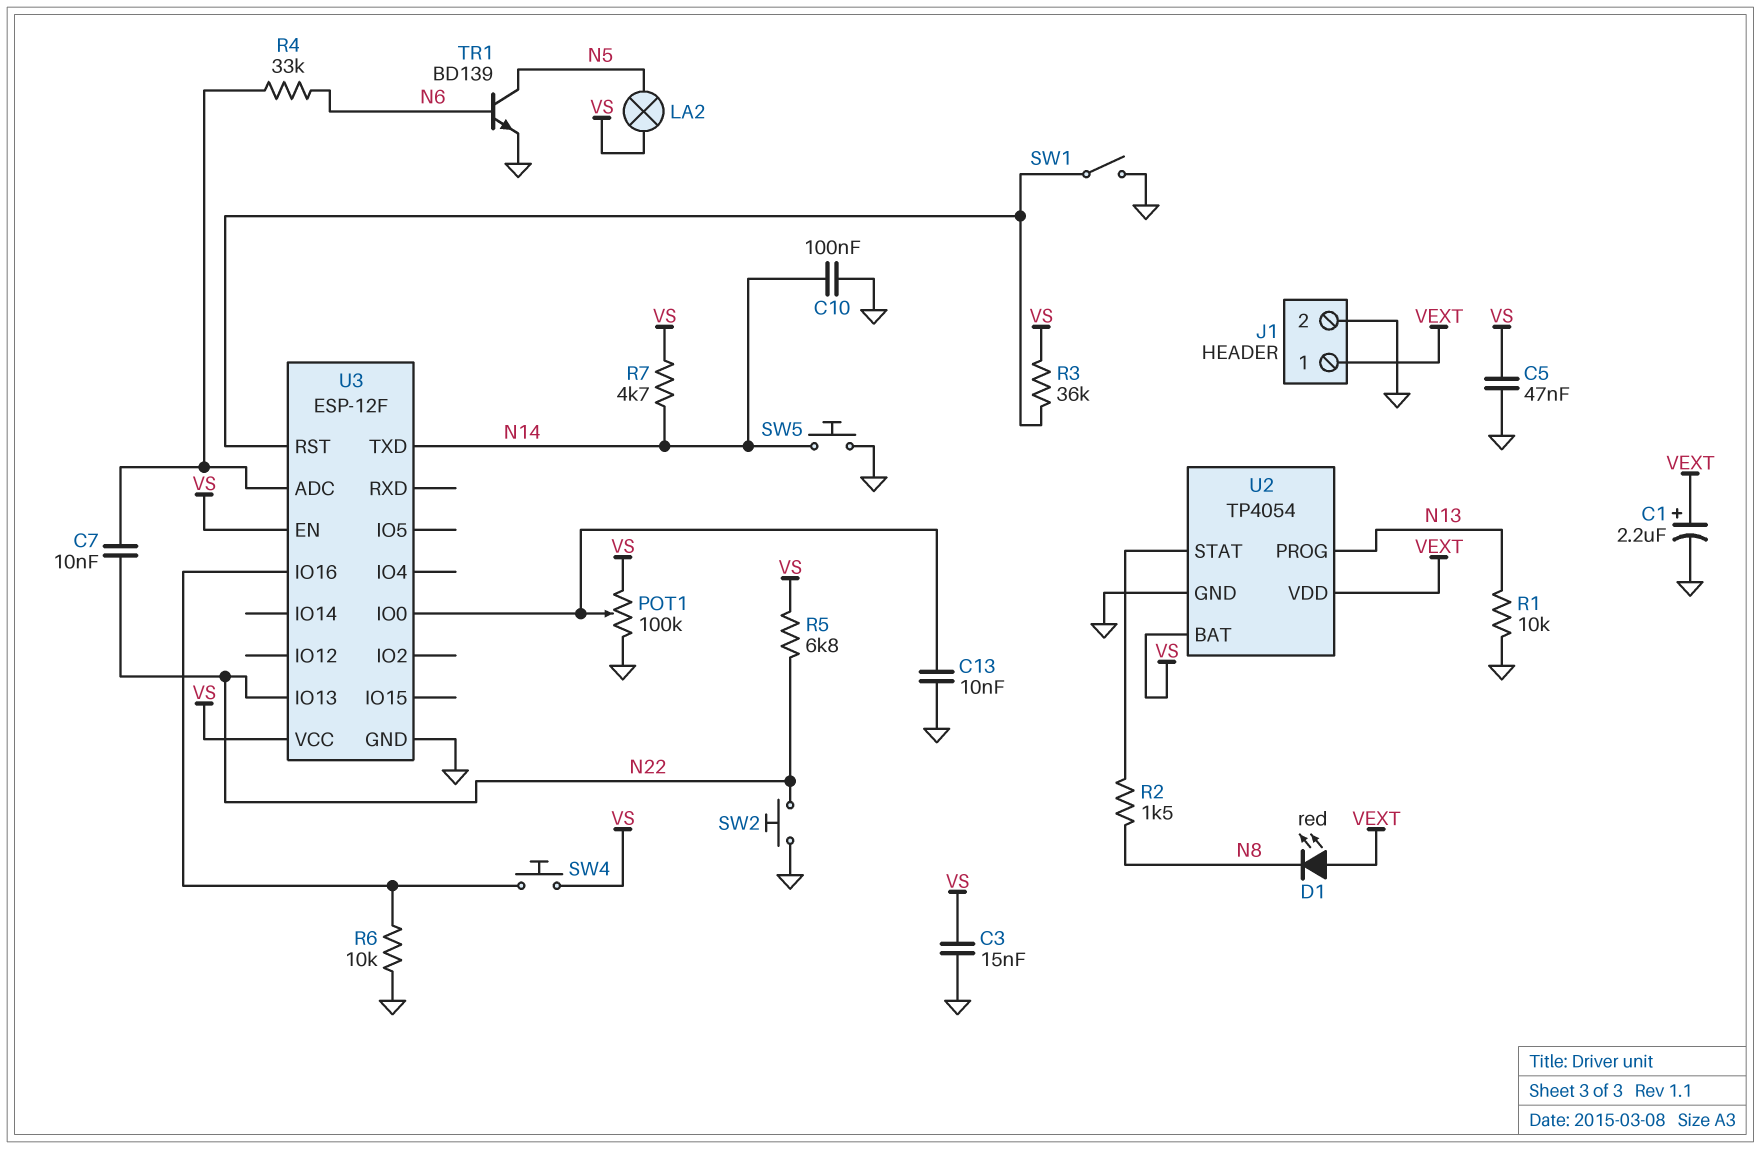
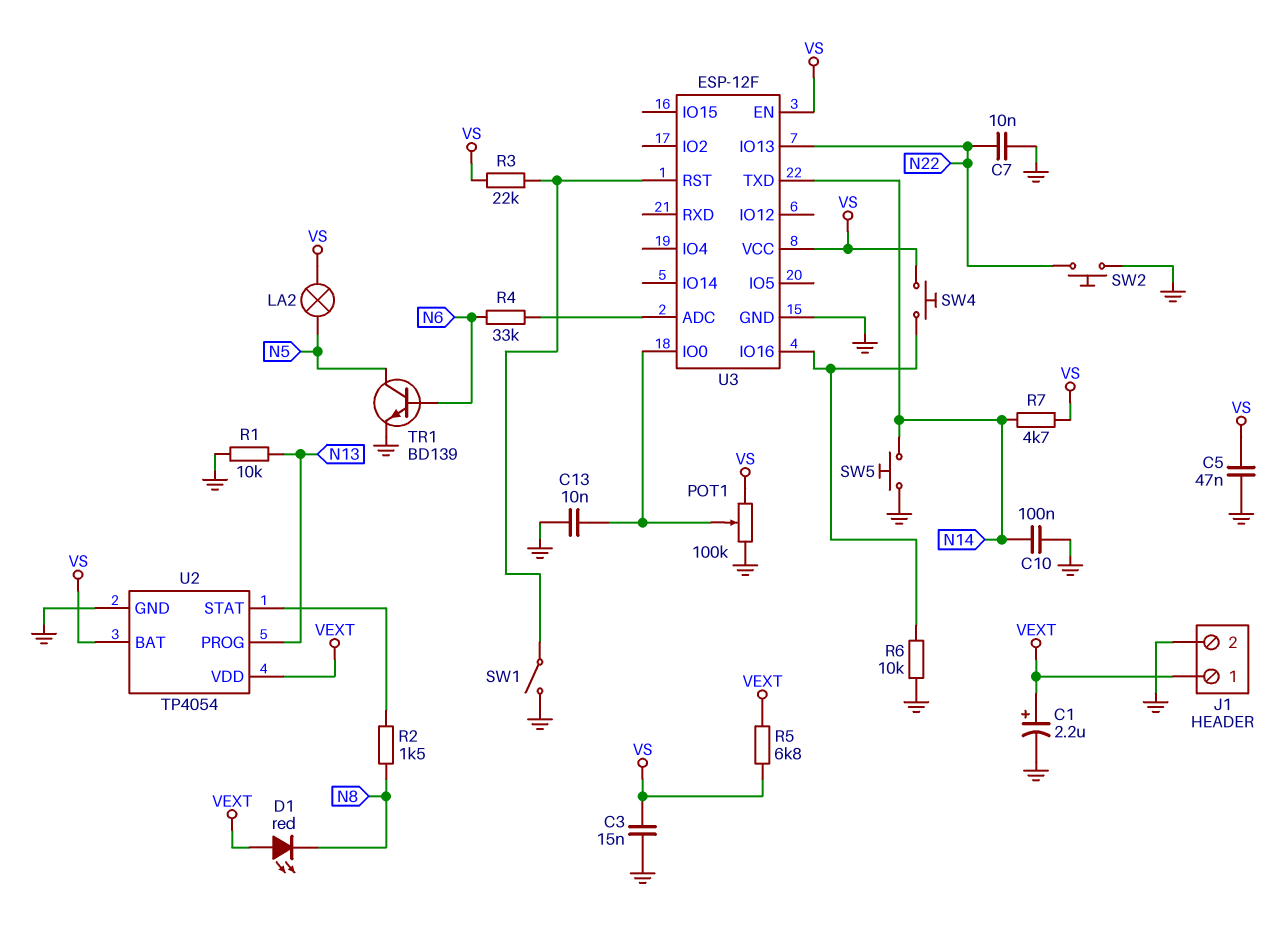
C7: 10nF (N22, U3/ADC) -> 10nF (GND, N22)
R3: 36k (U3/RST, VS) -> 22k (U3/RST, VS)
R5: 6.8k (N22, VS) -> 6.8k (VEXT, VS)

